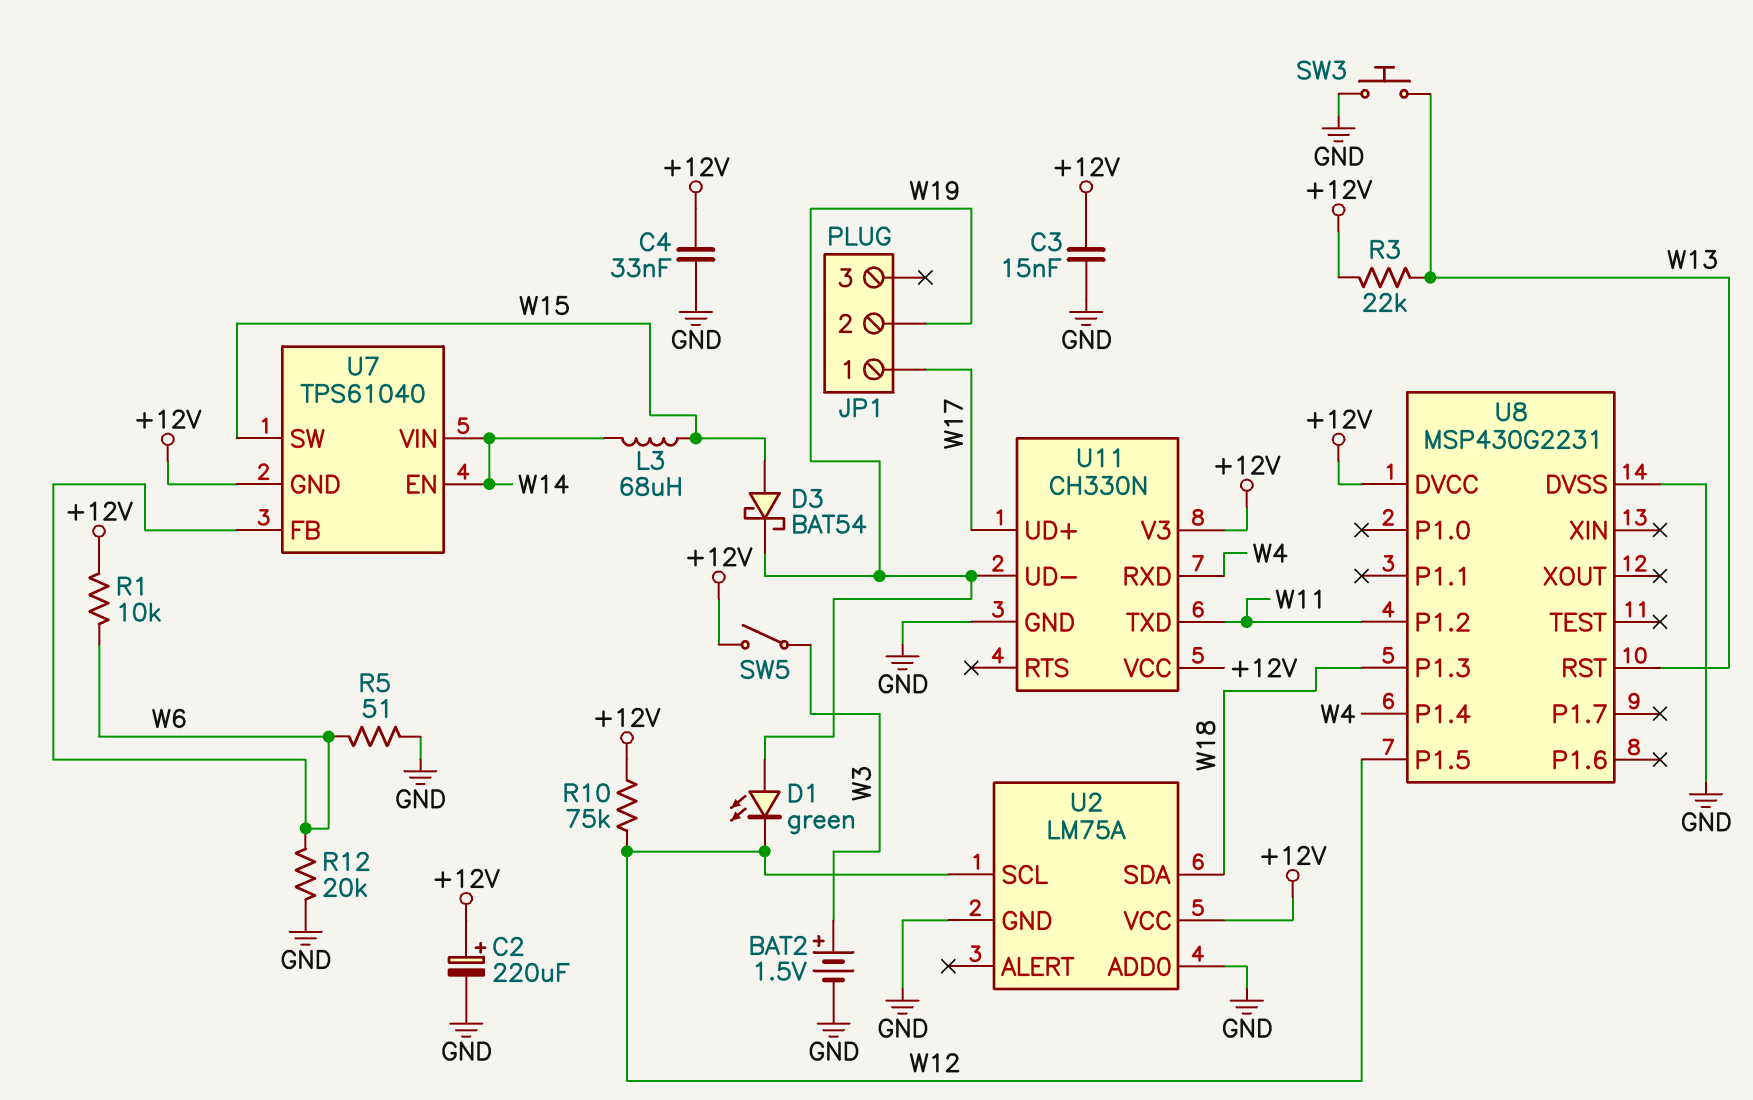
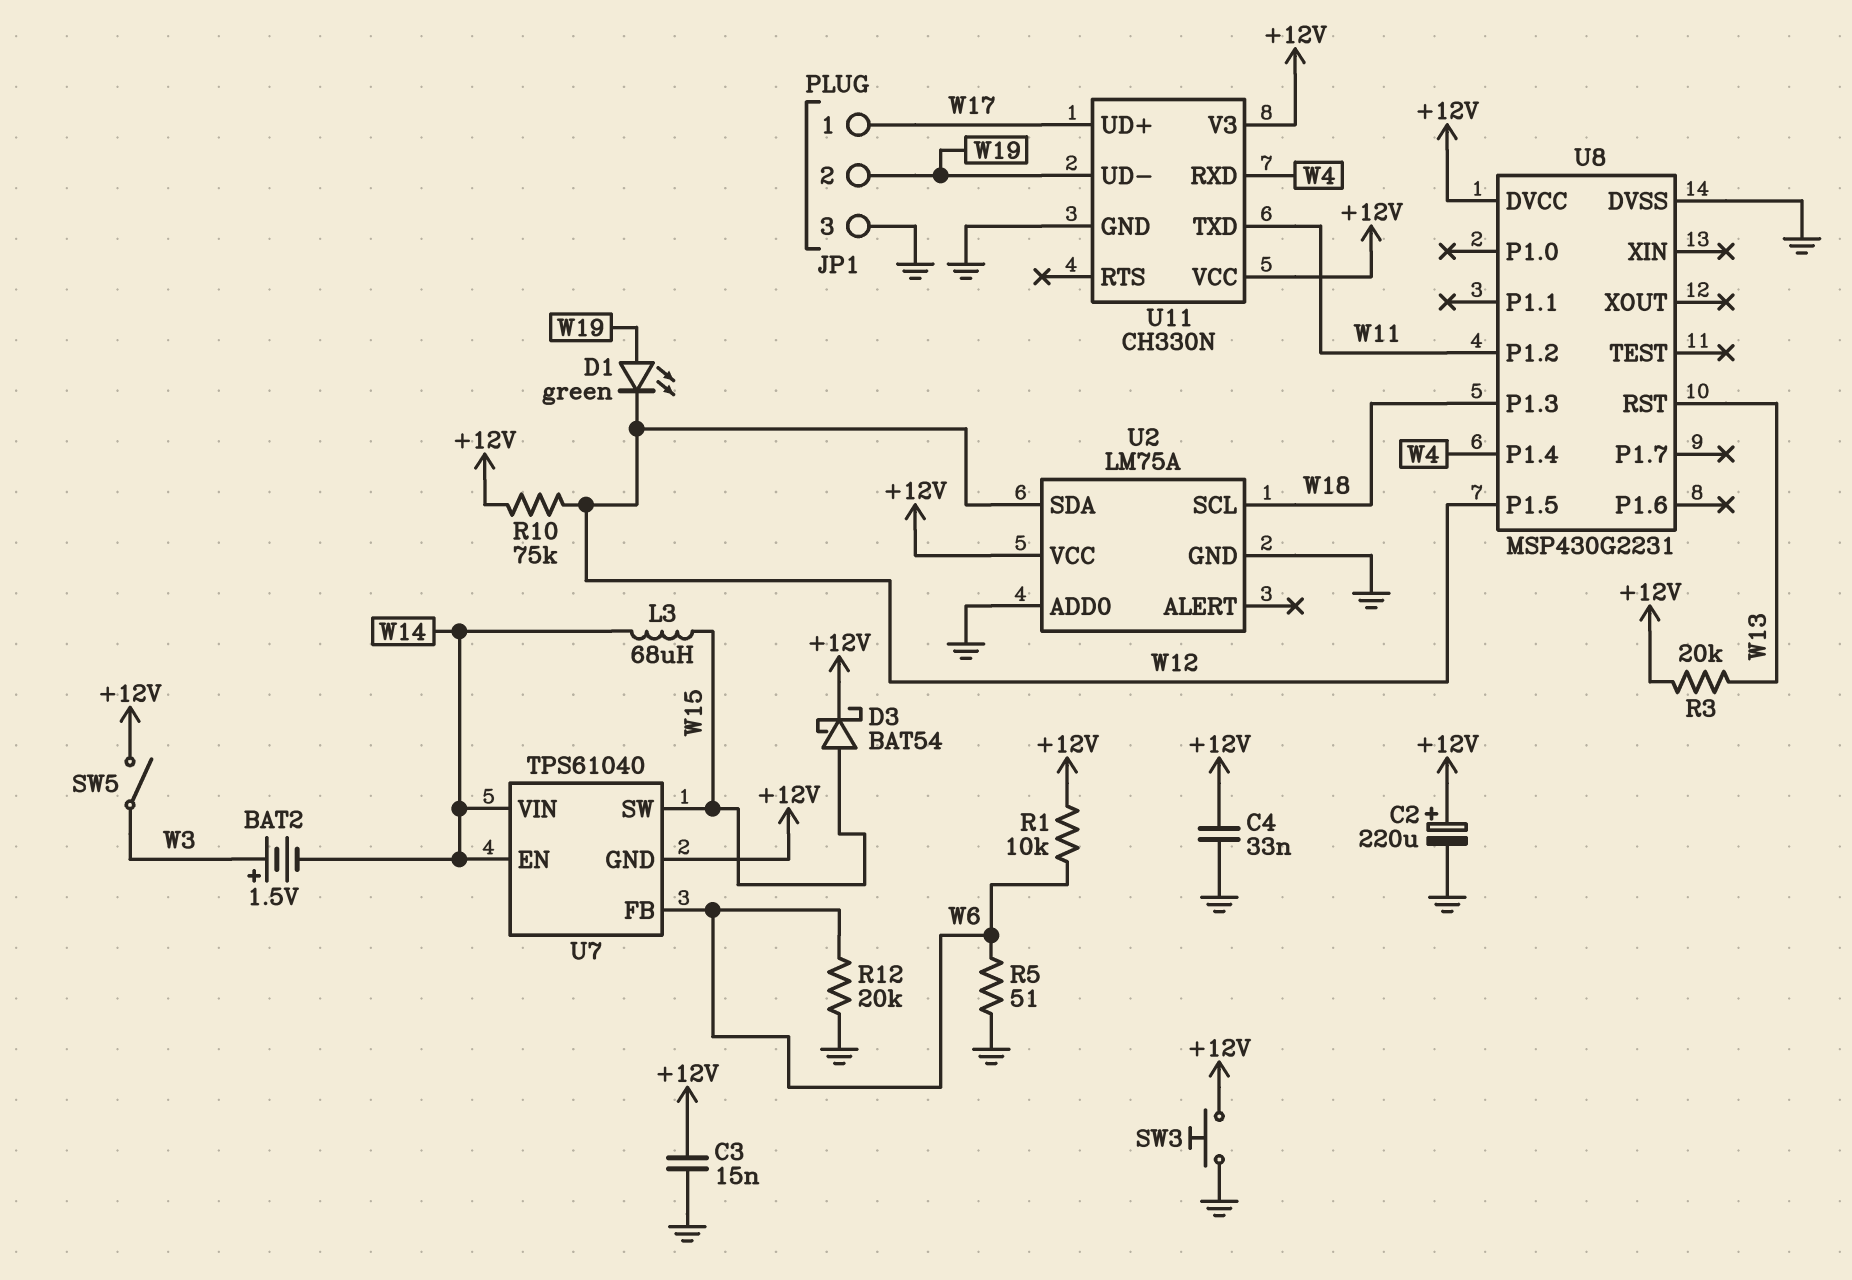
BAT2: 1.5V (plus W3, minus GND) -> 1.5V (plus W3, minus W14)
D3: schottky BAT54 (A W15, K W19) -> schottky BAT54 (A W15, K +12V)
JP1 pin 3: none -> GND
R3: 22k (+12V, W13) -> 20k (+12V, W13)
SW3: button (GND, W13) -> button (+12V, GND)
U2 pin SCL: W12 -> W18
U2 pin SDA: W18 -> W12

